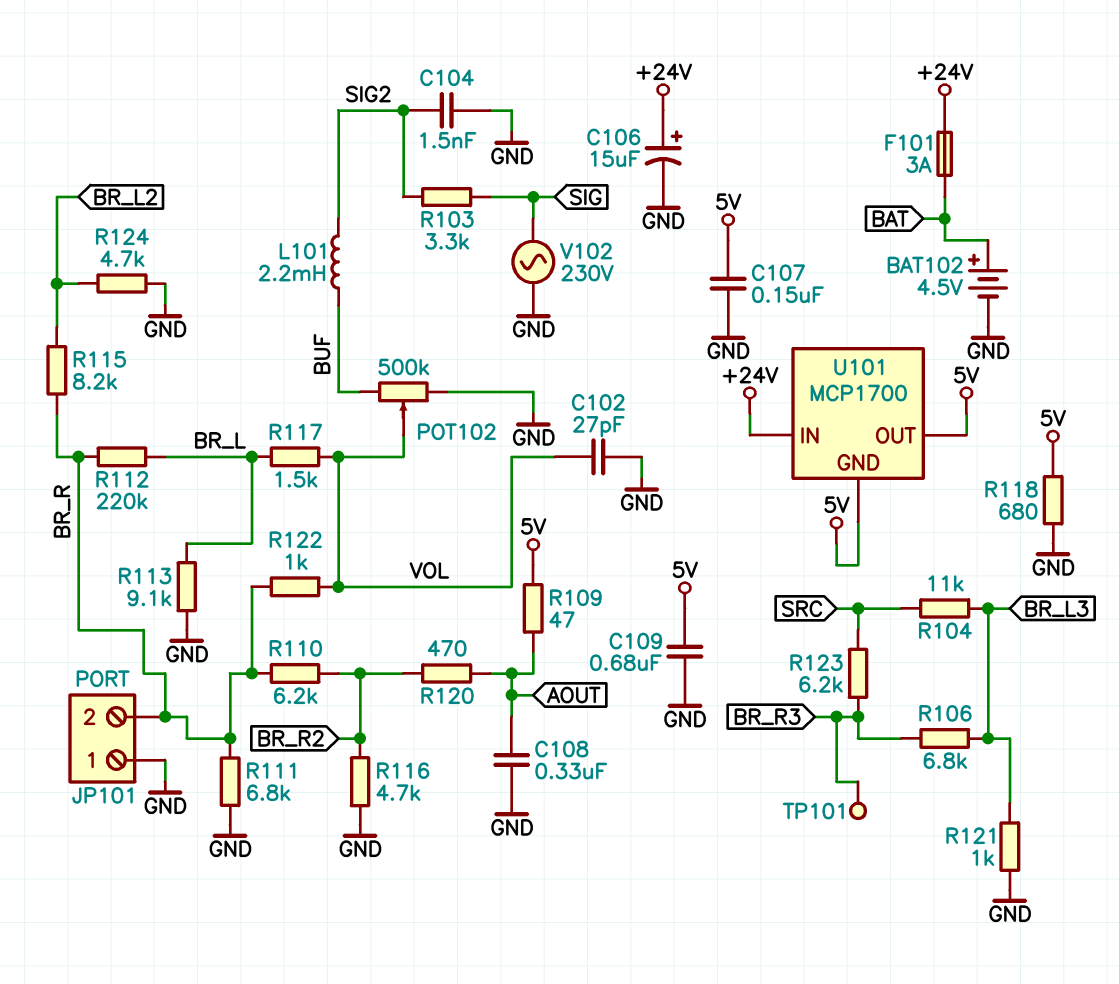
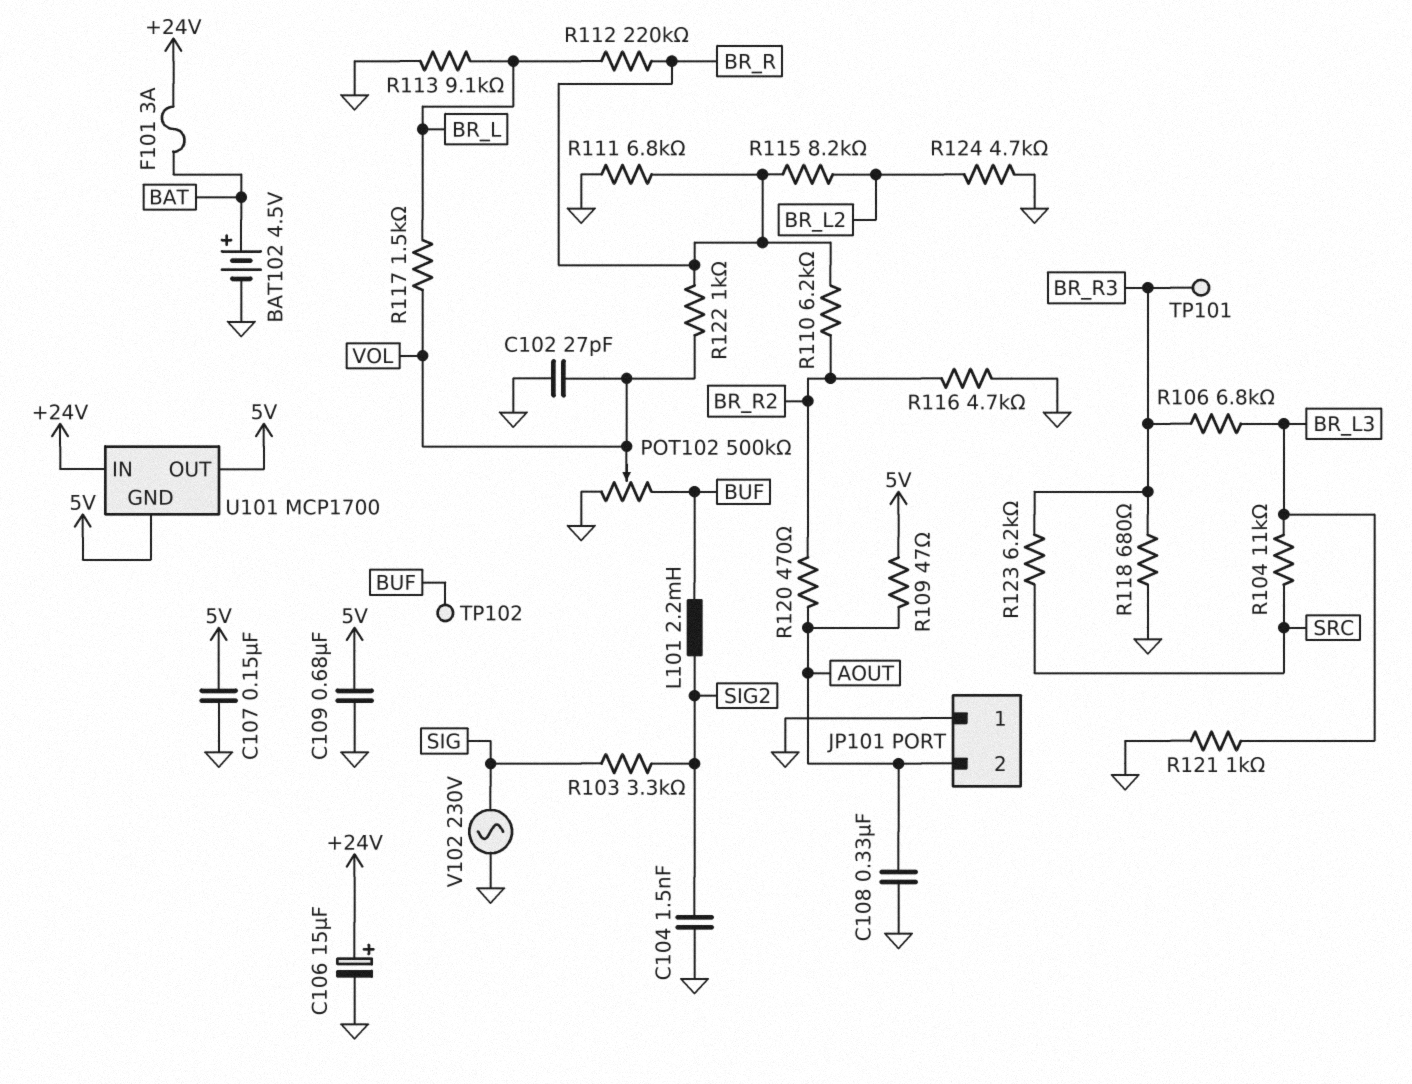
JP101 pin 2: BR_R -> AOUT
R118: 680 (5V, GND) -> 680 (BR_R3, GND)
TP102: none -> test point (BUF)

